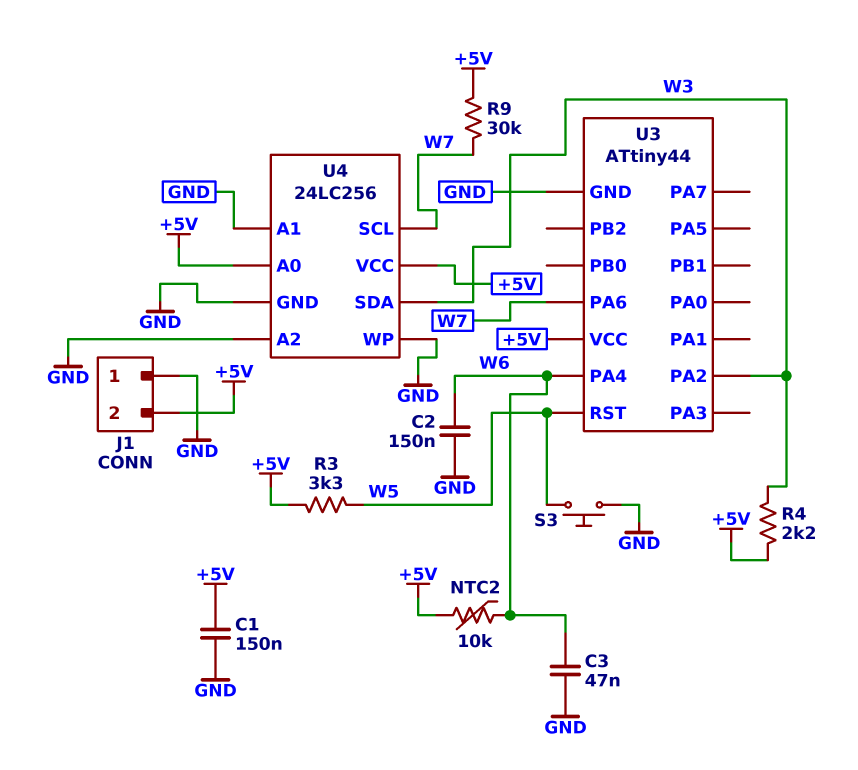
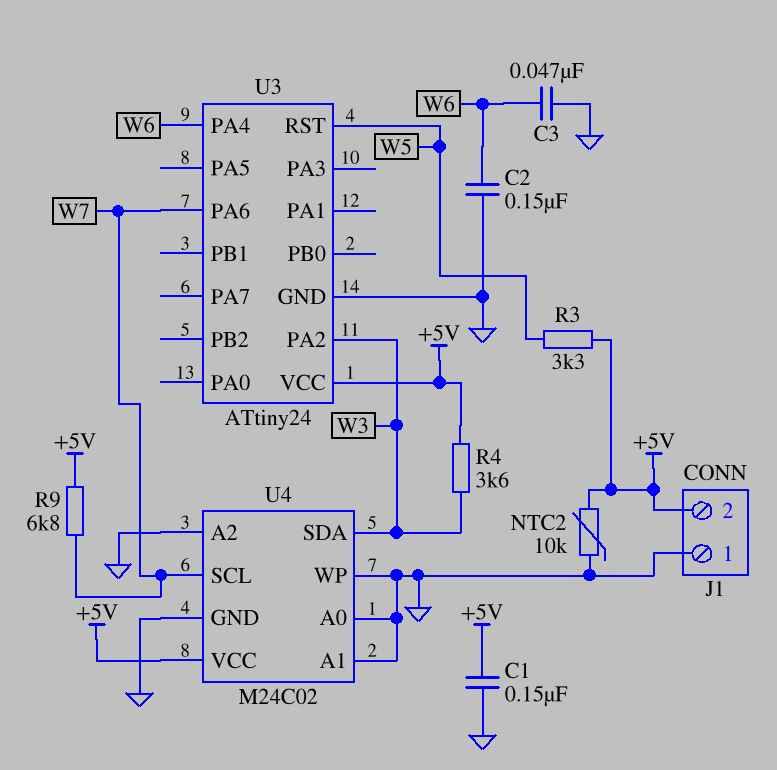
NTC2: 10k (+5V, W6) -> 10k (+5V, GND)
R4: 2.2k (+5V, W3) -> 3.6k (+5V, W3)
R9: 30k (+5V, W7) -> 6.8k (+5V, W7)
S3: button (GND, W5) -> none
U3: ATtiny44 -> ATtiny24
U4: 24LC256 -> M24C02
U4 pin A0: +5V -> GND

